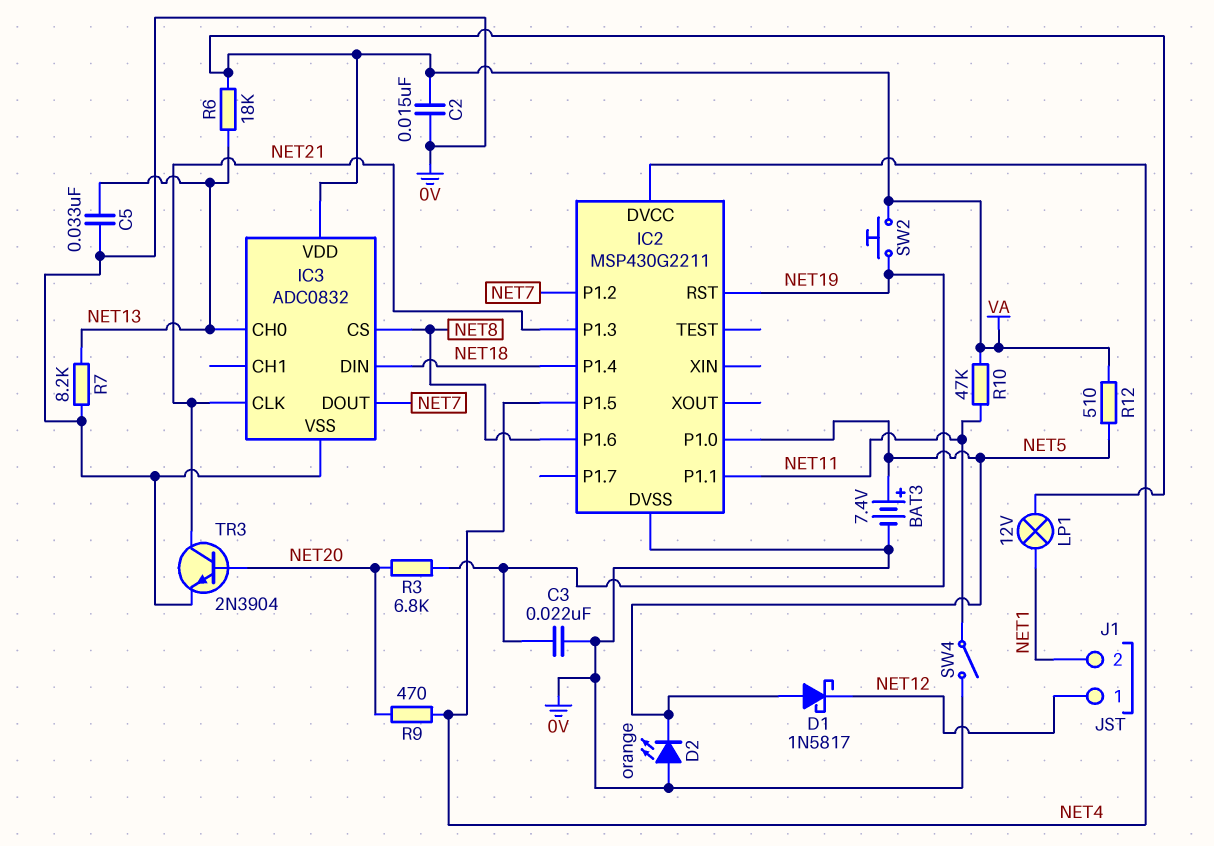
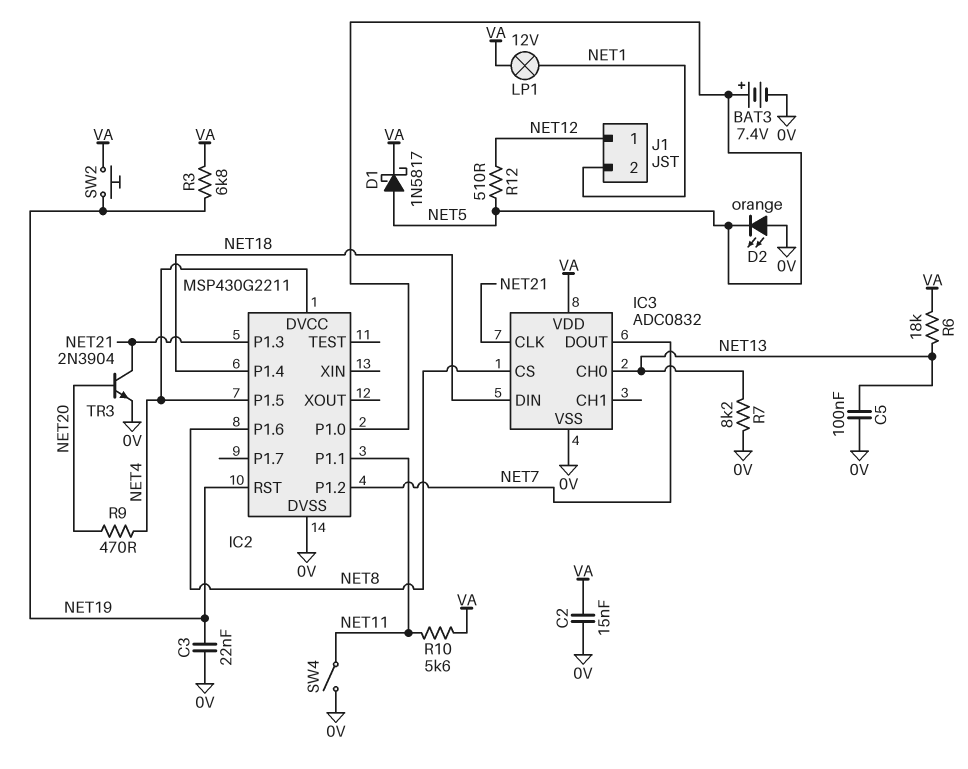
C5: 33nF (0V, NET13) -> 100nF (0V, NET13)
D1: schottky 1N5817 (A NET5, K NET12) -> schottky 1N5817 (A NET5, K VA)
R3: 6.8k (NET19, NET20) -> 6.8k (NET19, VA)
R10: 47k (NET11, VA) -> 5.6k (NET11, VA)
R12: 510 (NET5, VA) -> 510 (NET5, NET12)

